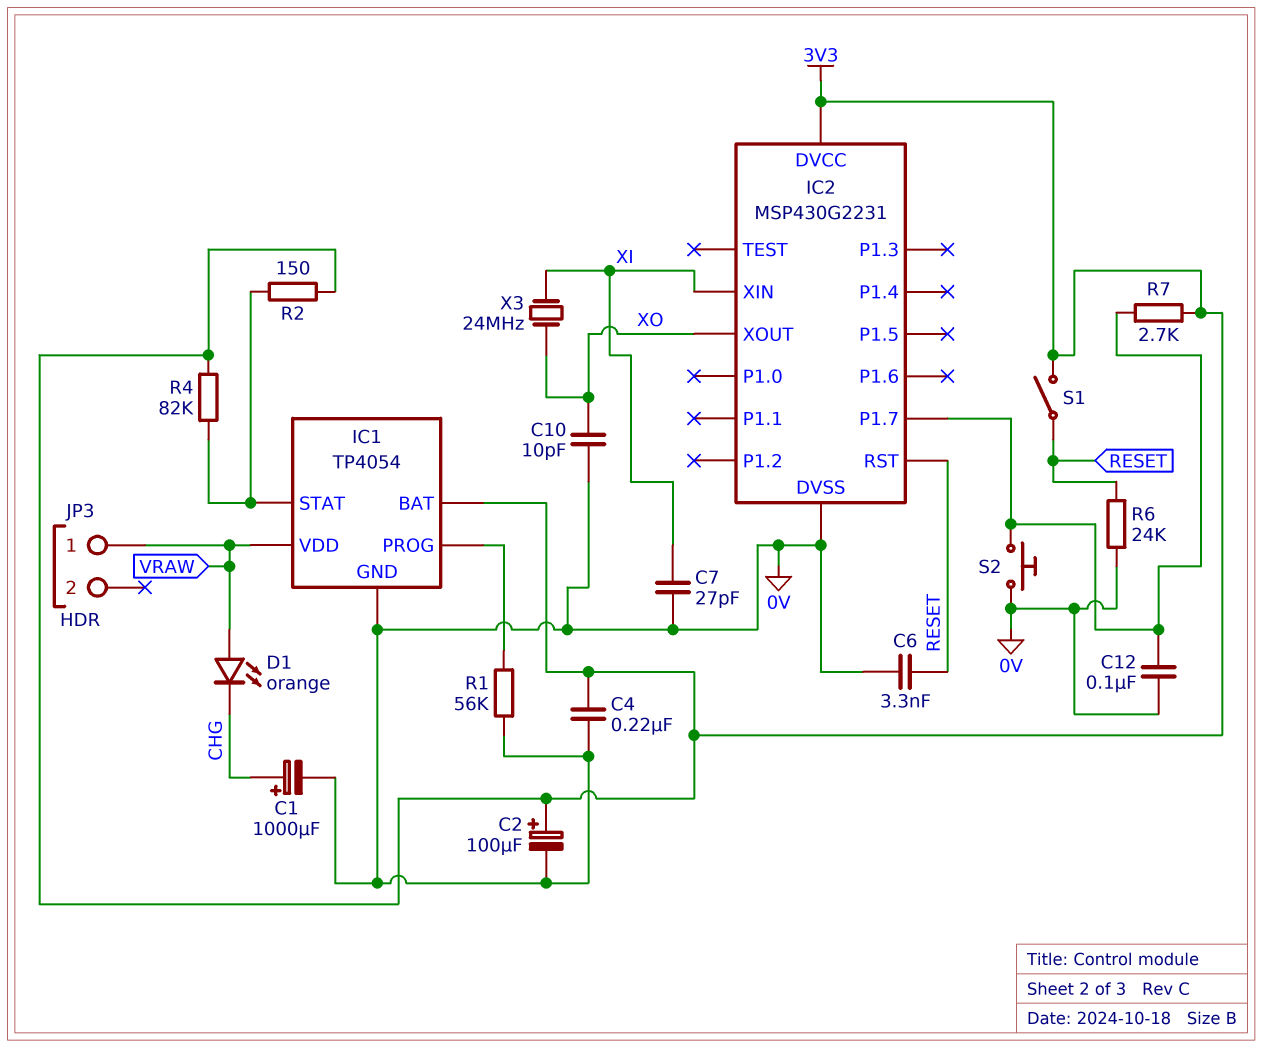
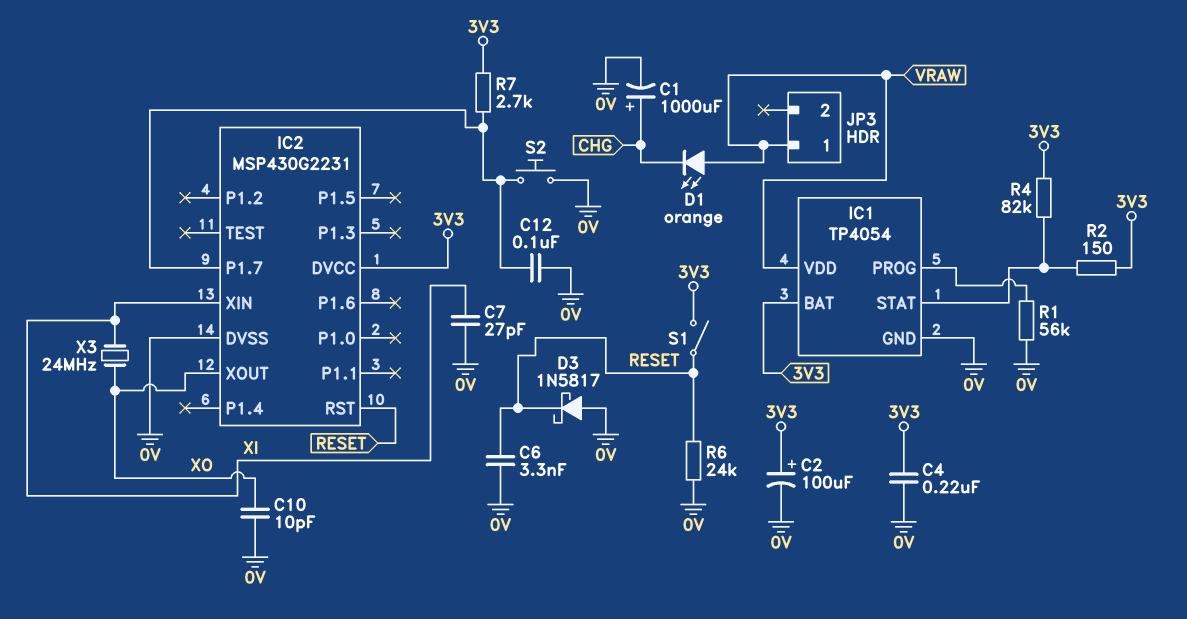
D3: none -> schottky 1N5817 (A 0V, K RESET)

